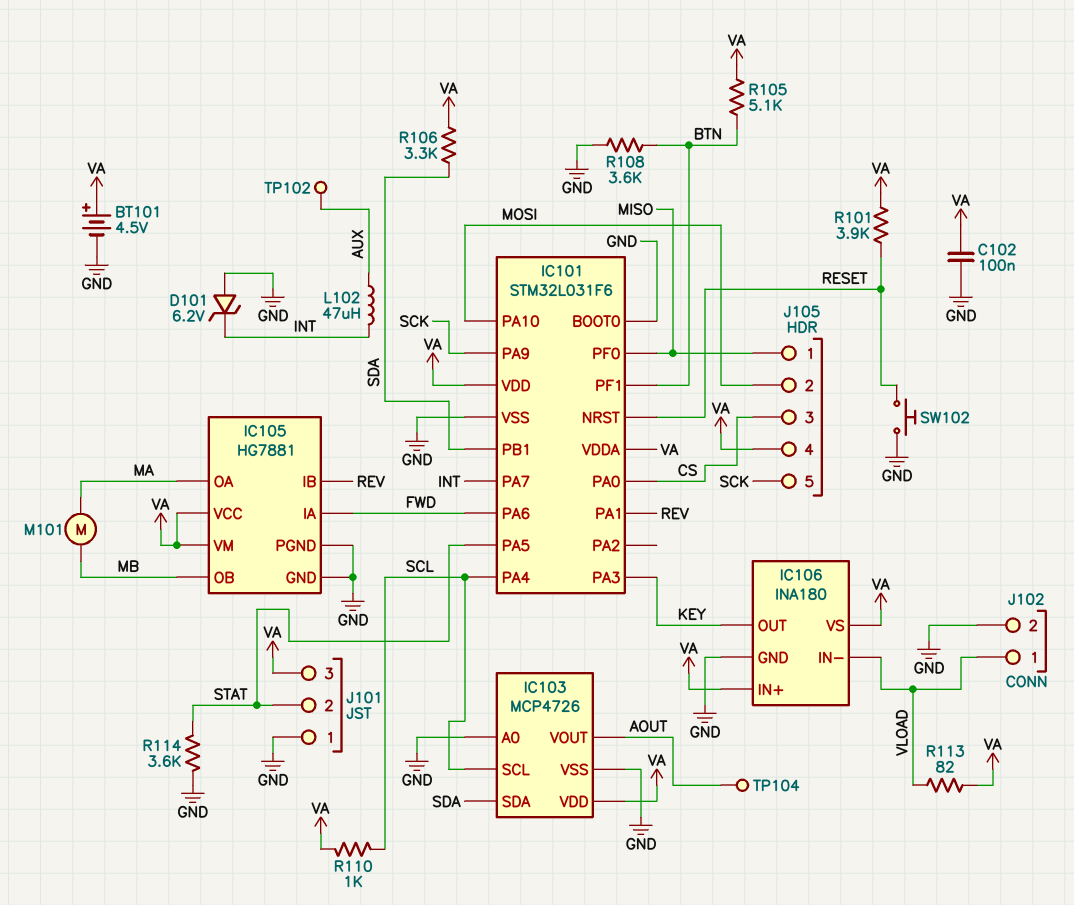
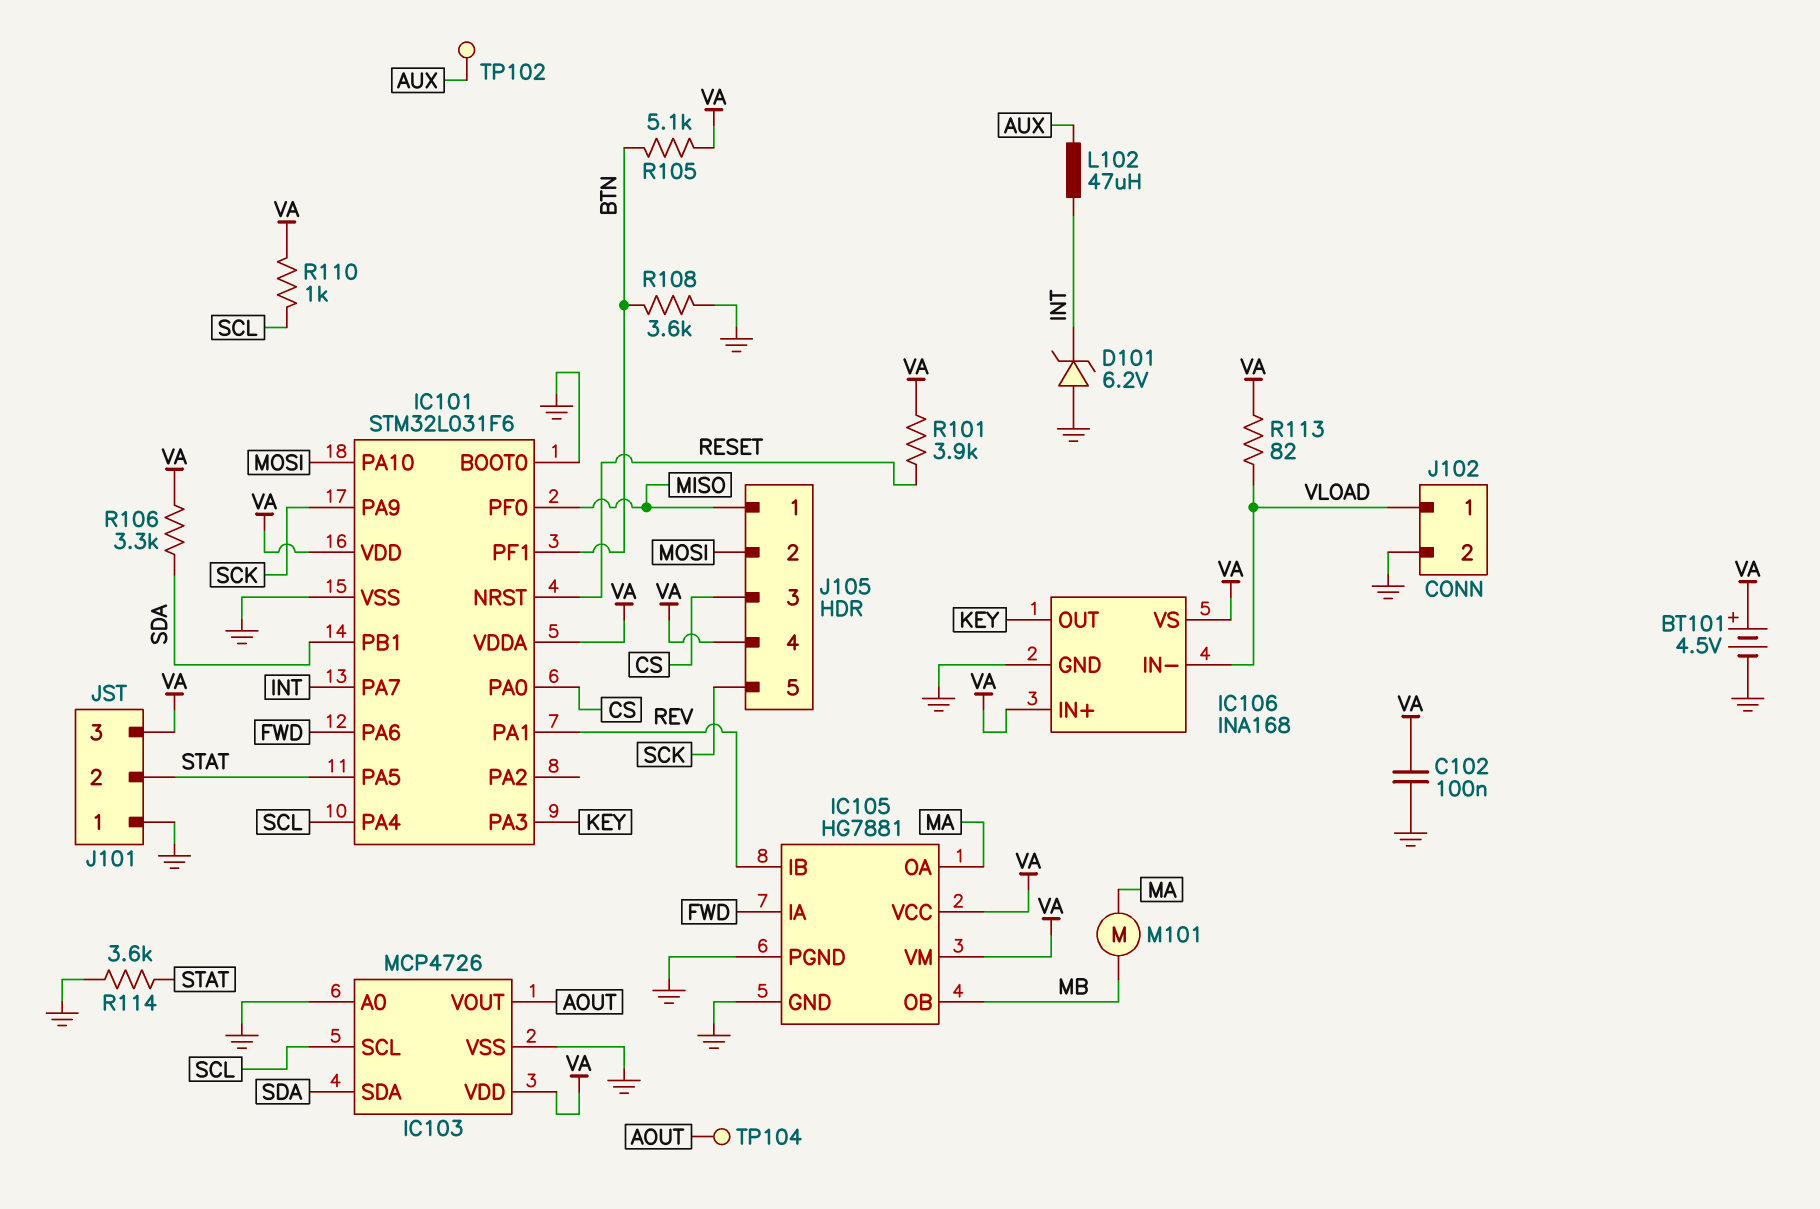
IC106: INA180 -> INA168
SW102: button (GND, RESET) -> none

